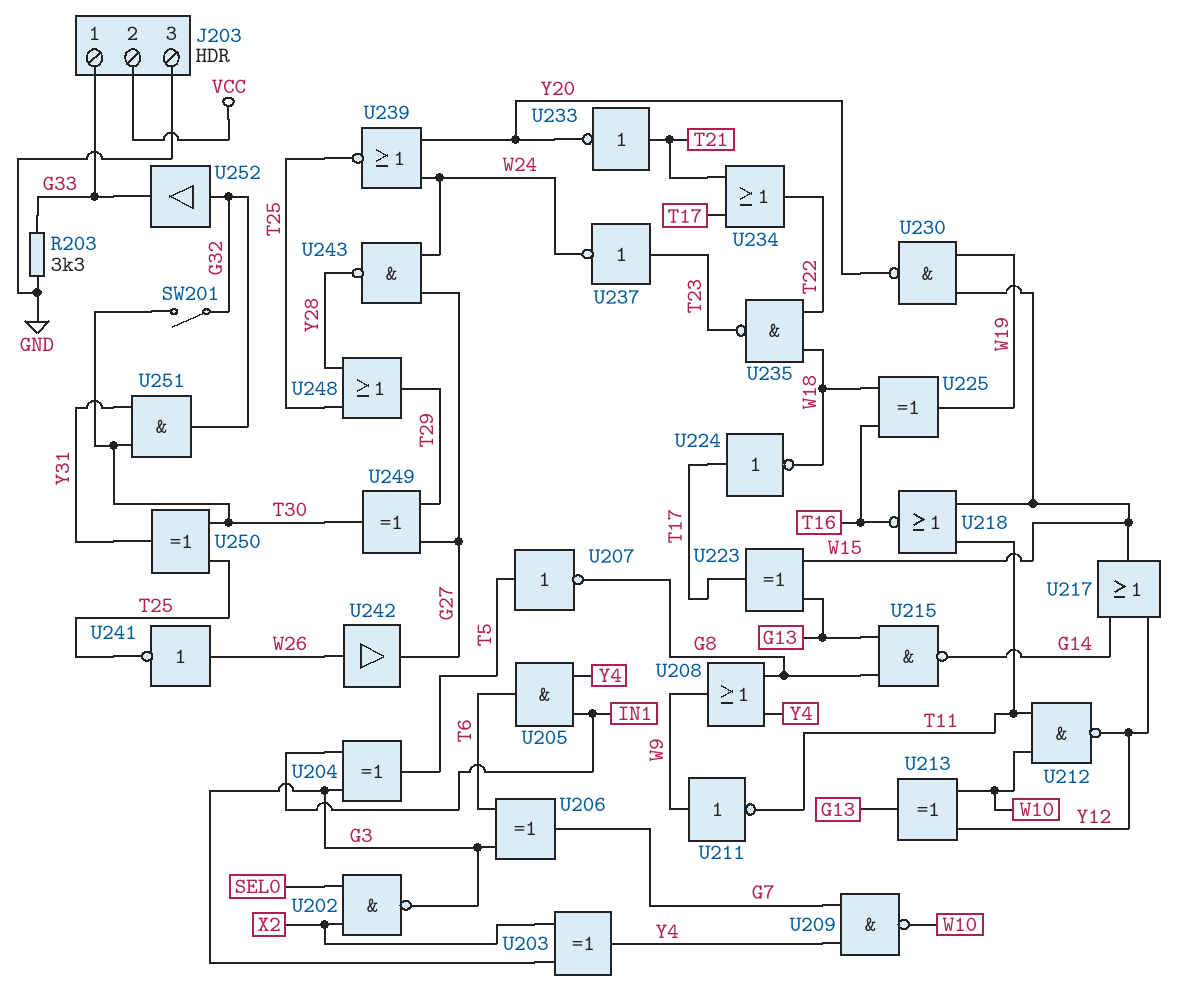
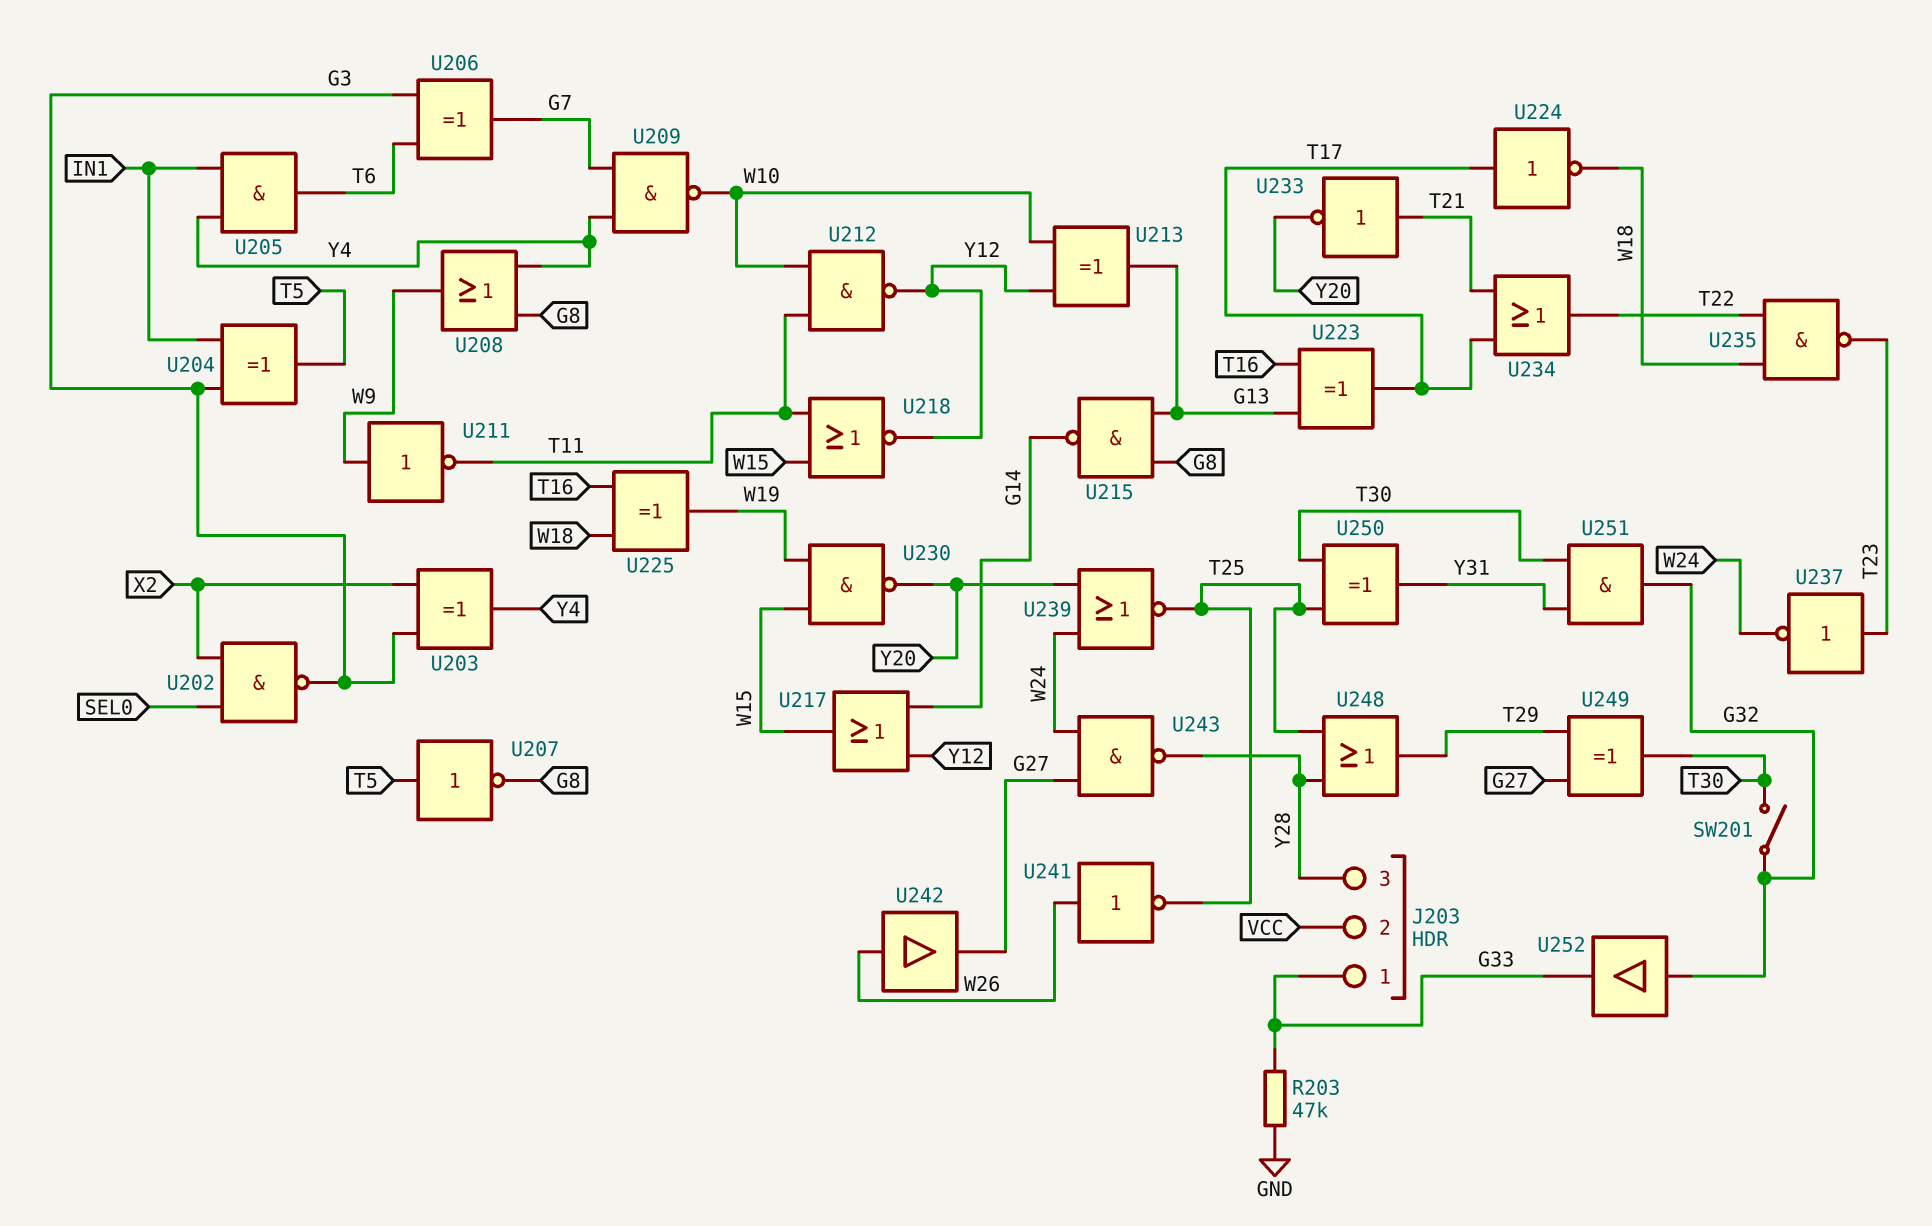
J203 pin 3: GND -> Y28
R203: 3.3k (G33, GND) -> 47k (G33, GND)
U218: NOR (in T11, in W15, out T16) -> NOR (in T11, in W15, out Y12)
U223: XOR (in G13, in W15, out T17) -> XOR (in G13, in T16, out T17)

